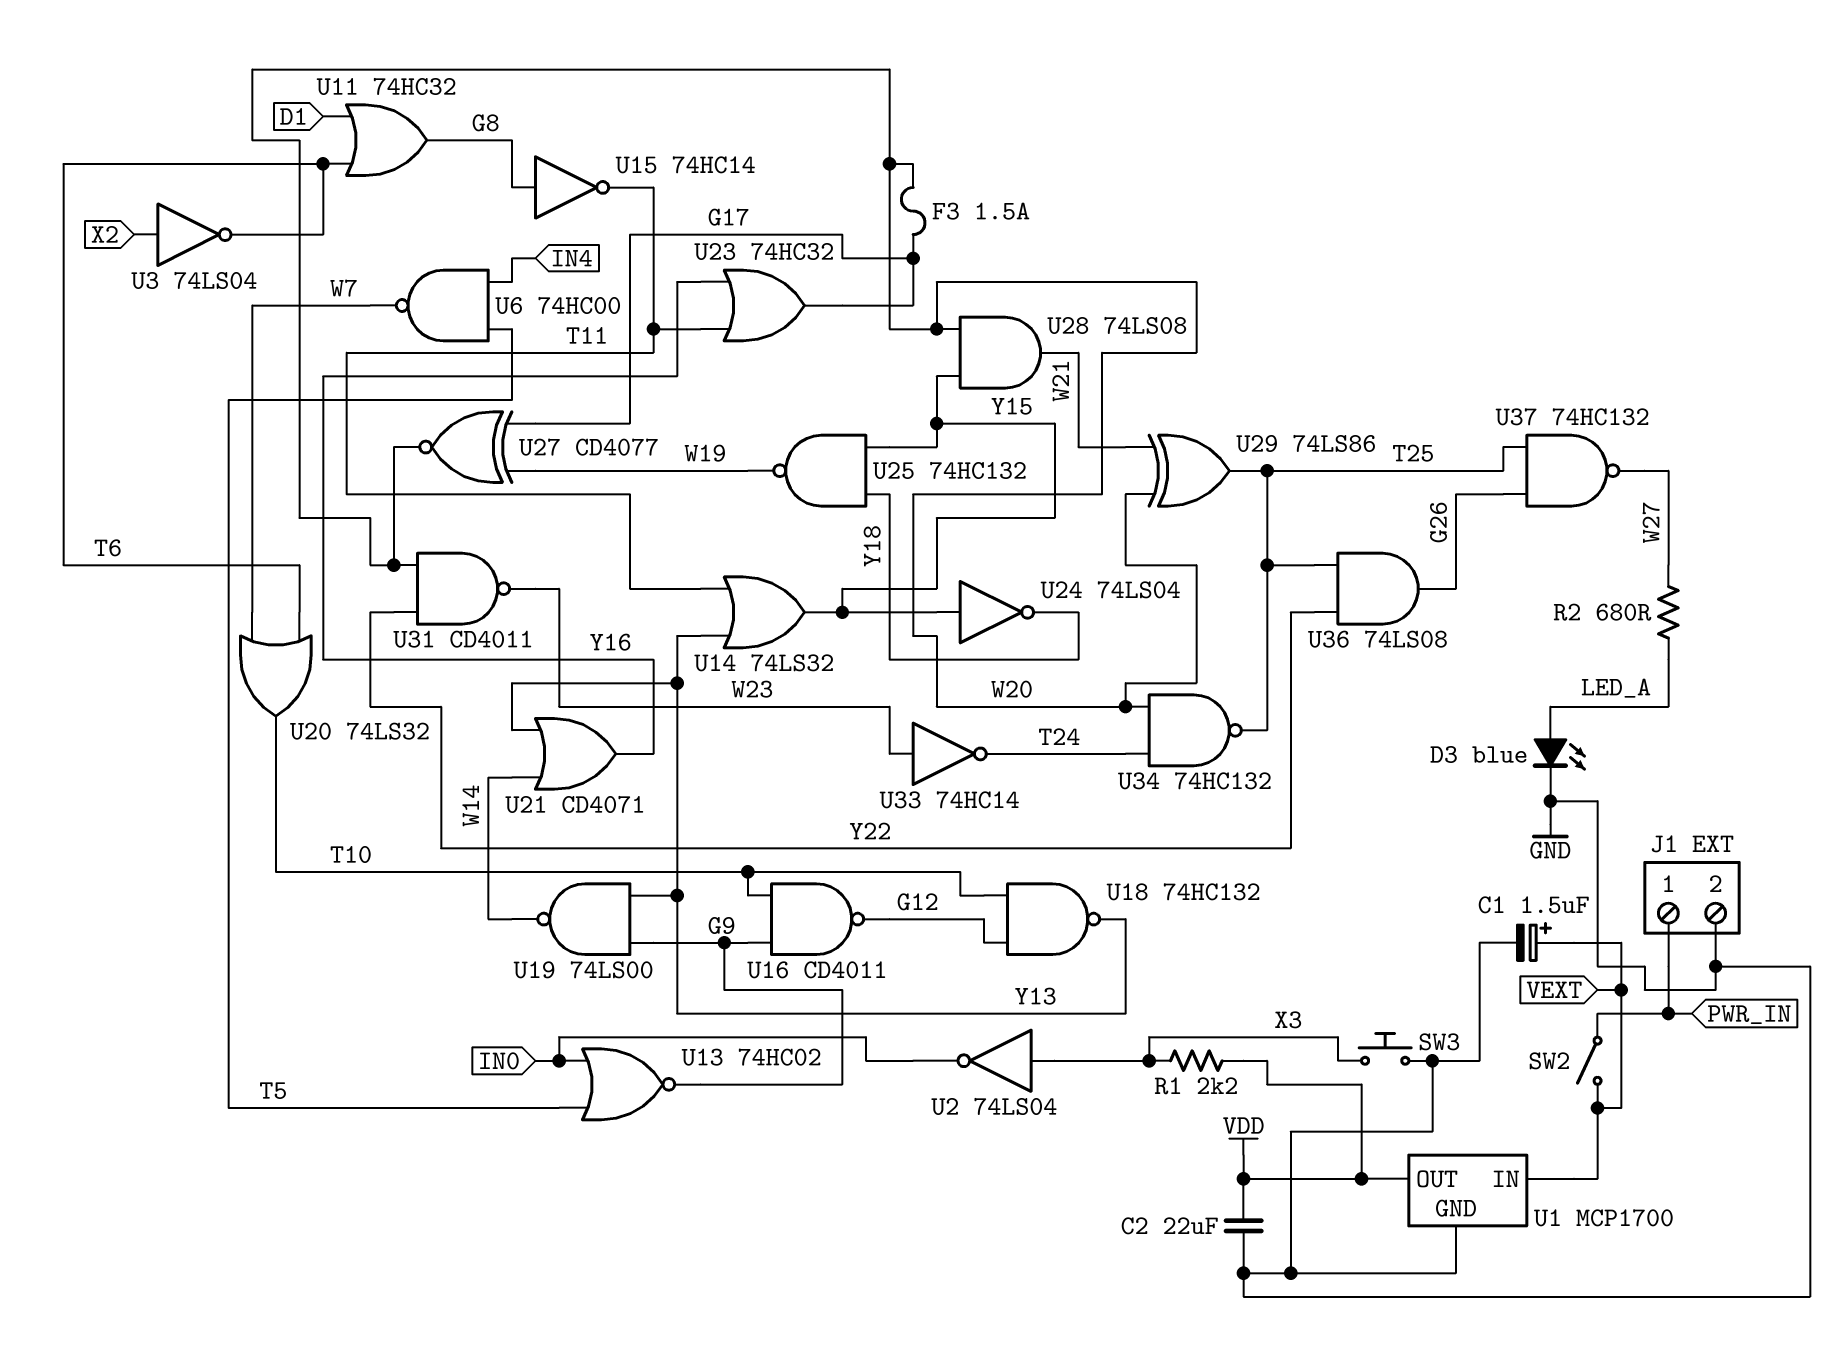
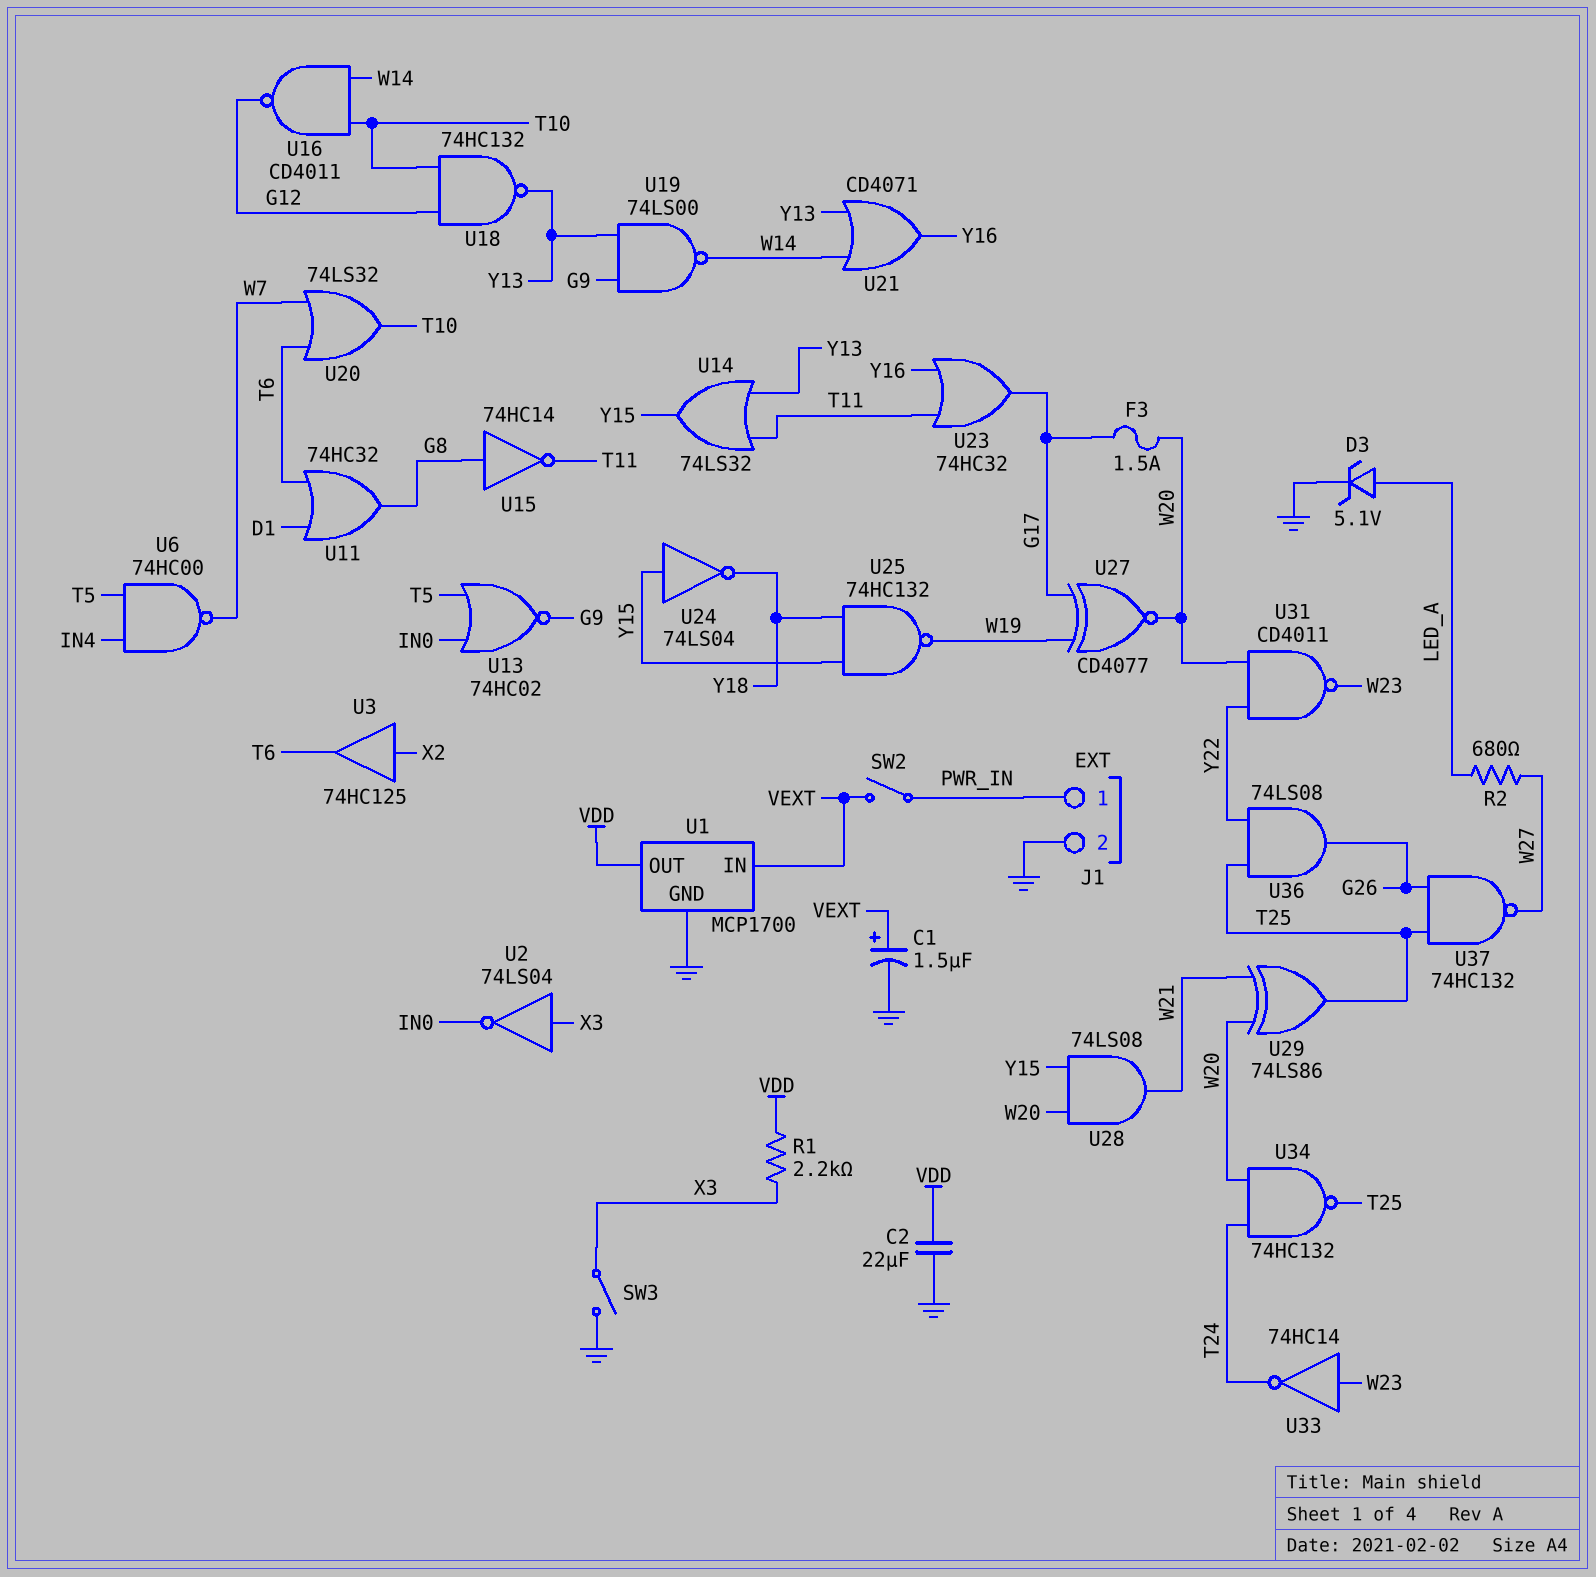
D3: LED blue (A LED_A, K GND) -> zener 5.1V (A LED_A, K GND)
SW3: button (GND, X3) -> switch (GND, X3)
U3: NOT 74LS04 (in X2, out T6) -> buffer 74HC125 (in X2, out T6)
U16: NAND CD4011 (in G9, in T10, out G12) -> NAND CD4011 (in T10, in W14, out G12)

